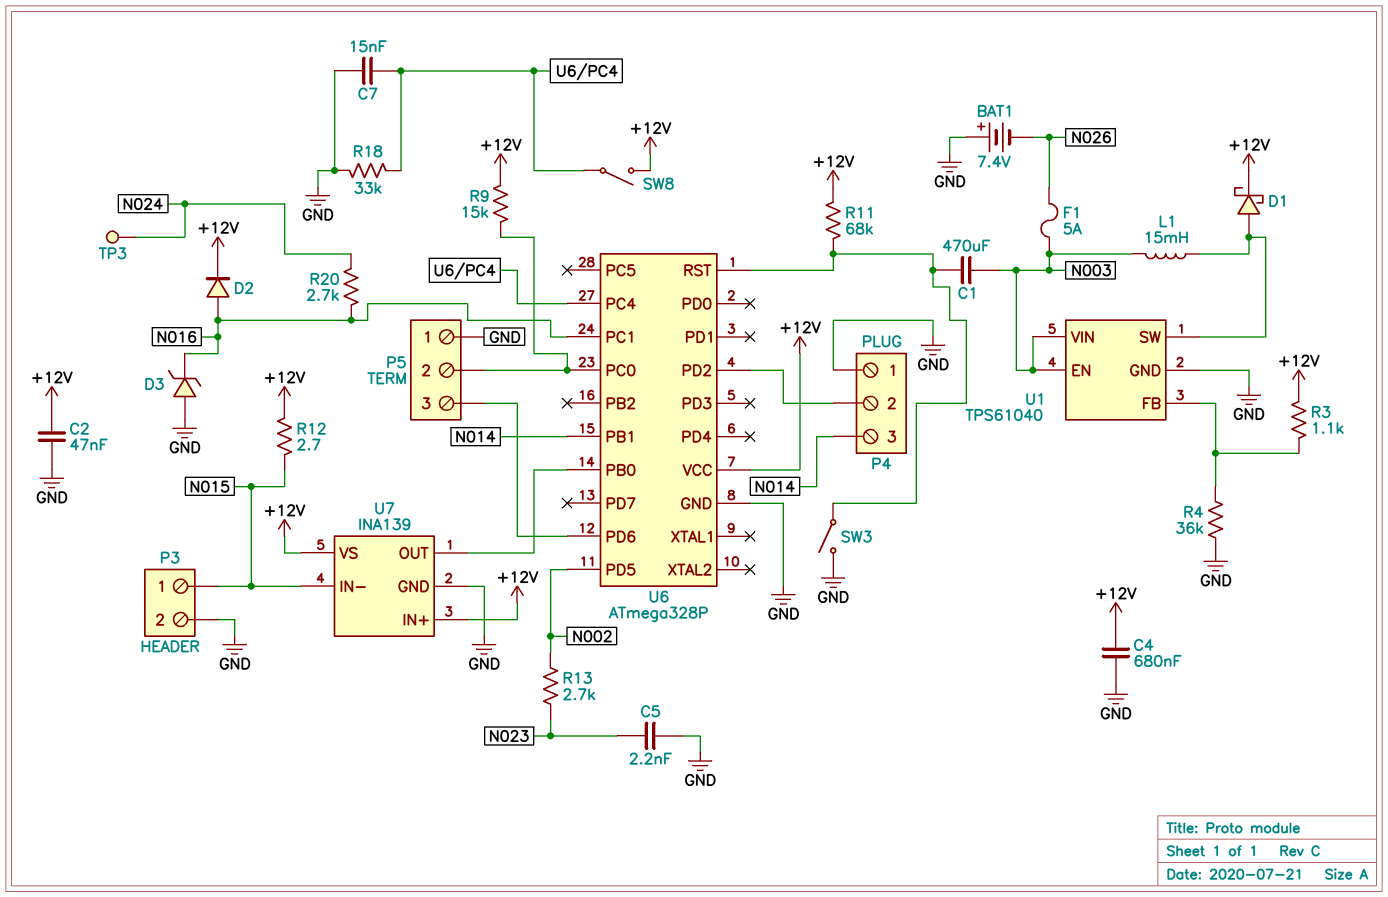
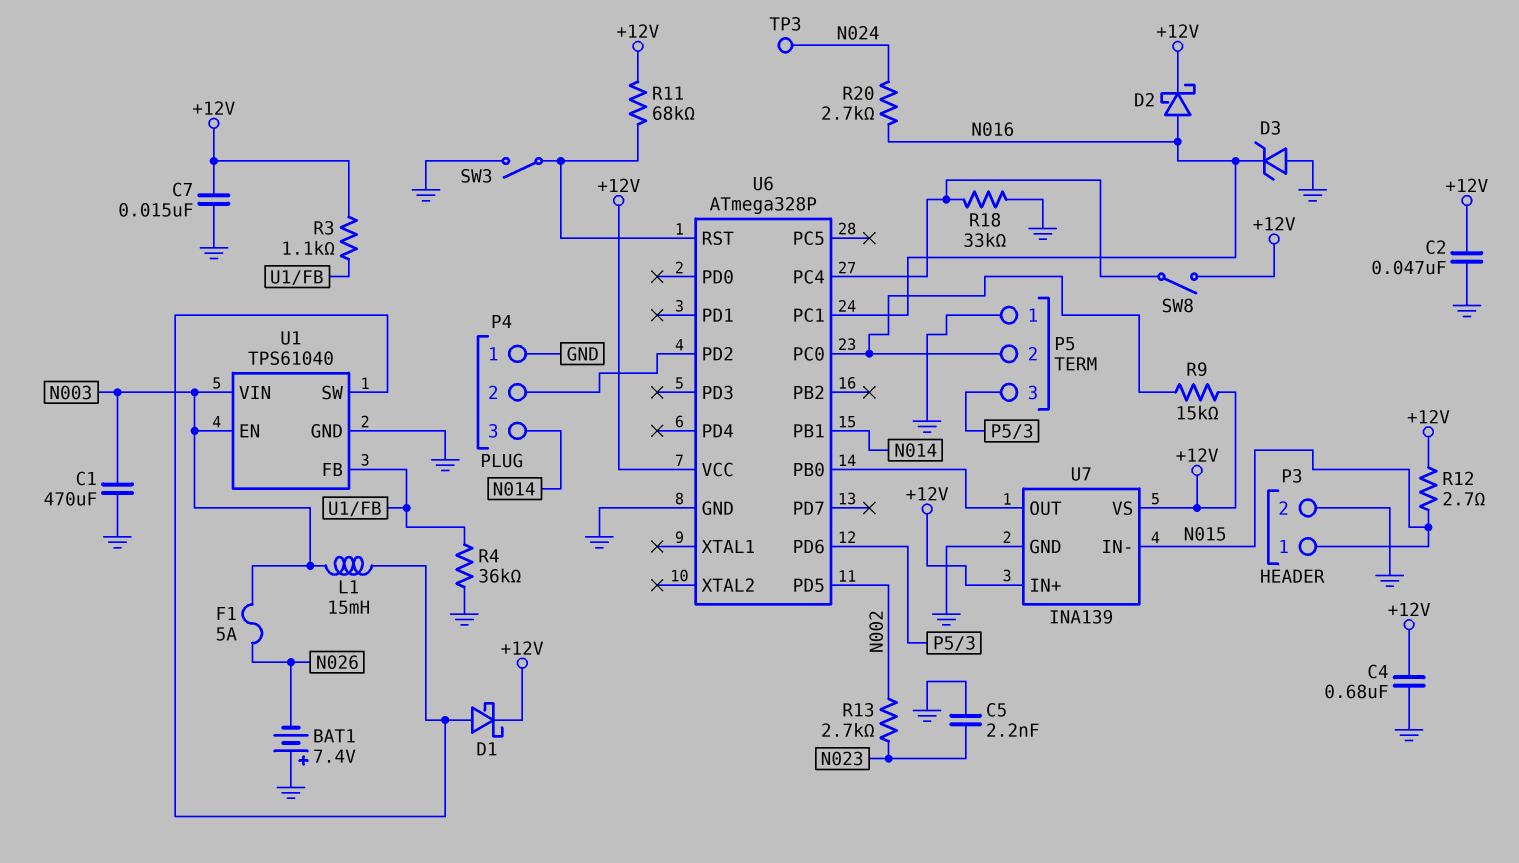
C1: 470uF (N003, U6/RST) -> 470uF (GND, N003)
C7: 15nF (GND, U6/PC4) -> 15nF (+12V, GND)
D2: diode (A N016, K +12V) -> schottky (A N016, K +12V)

